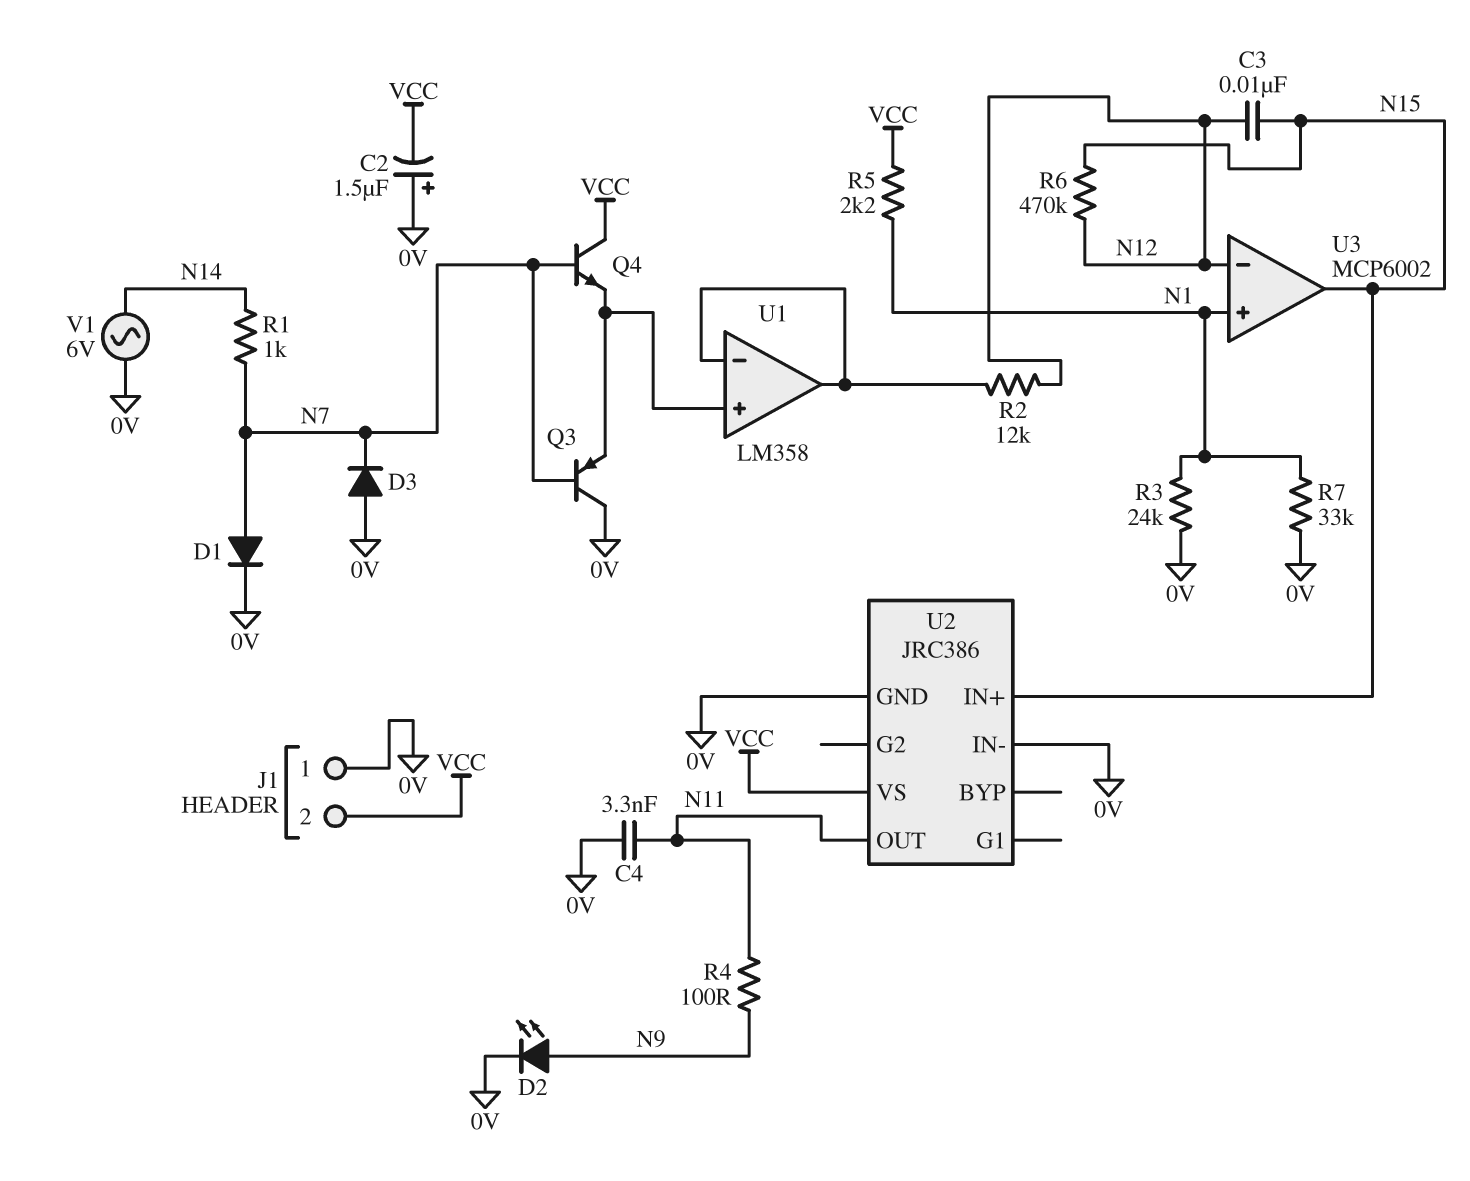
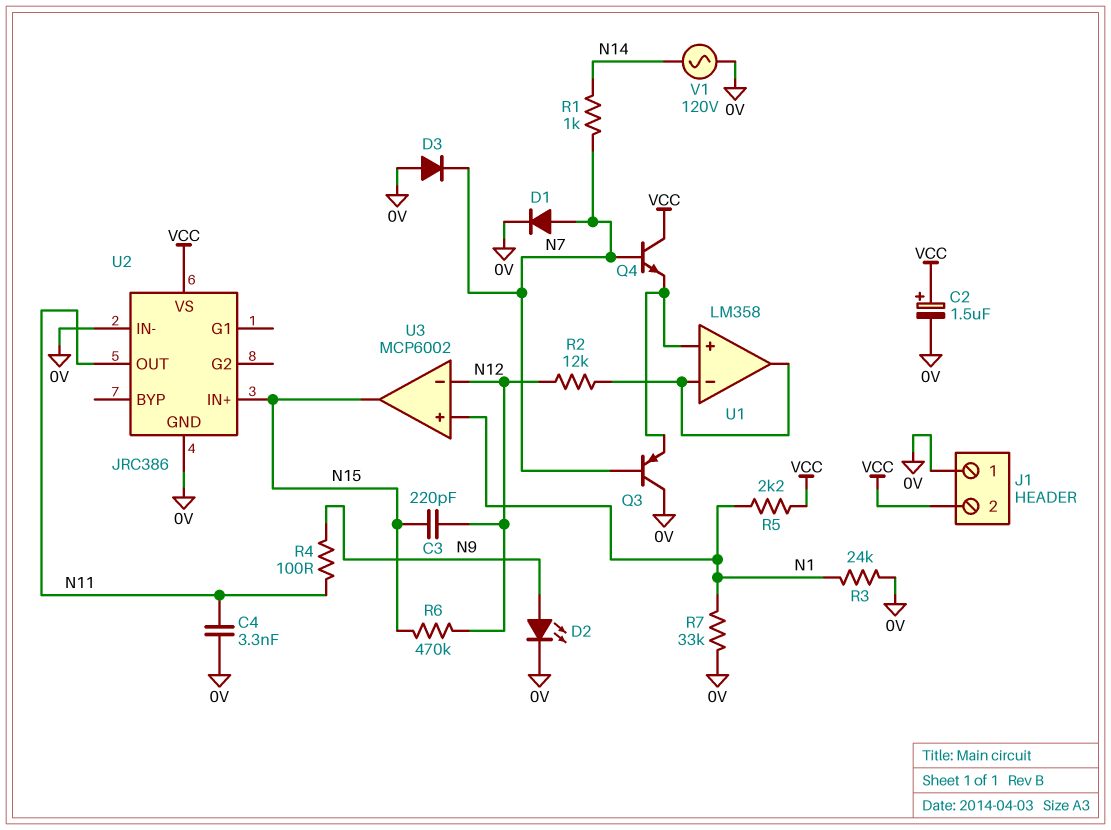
C2: 1.5uF (plus 0V, minus VCC) -> 1.5uF (plus VCC, minus 0V)
C3: 10nF (N12, N15) -> 220pF (N12, N15)
V1: AC 6V (0V, N14) -> AC 120V (0V, N14)

